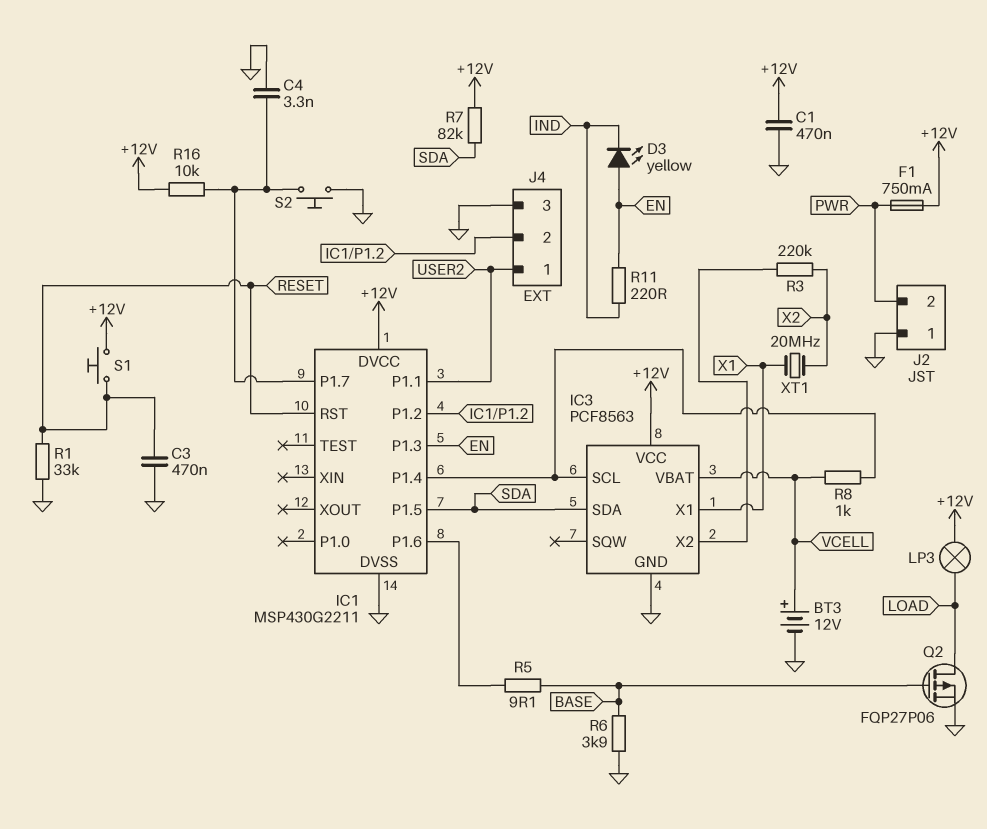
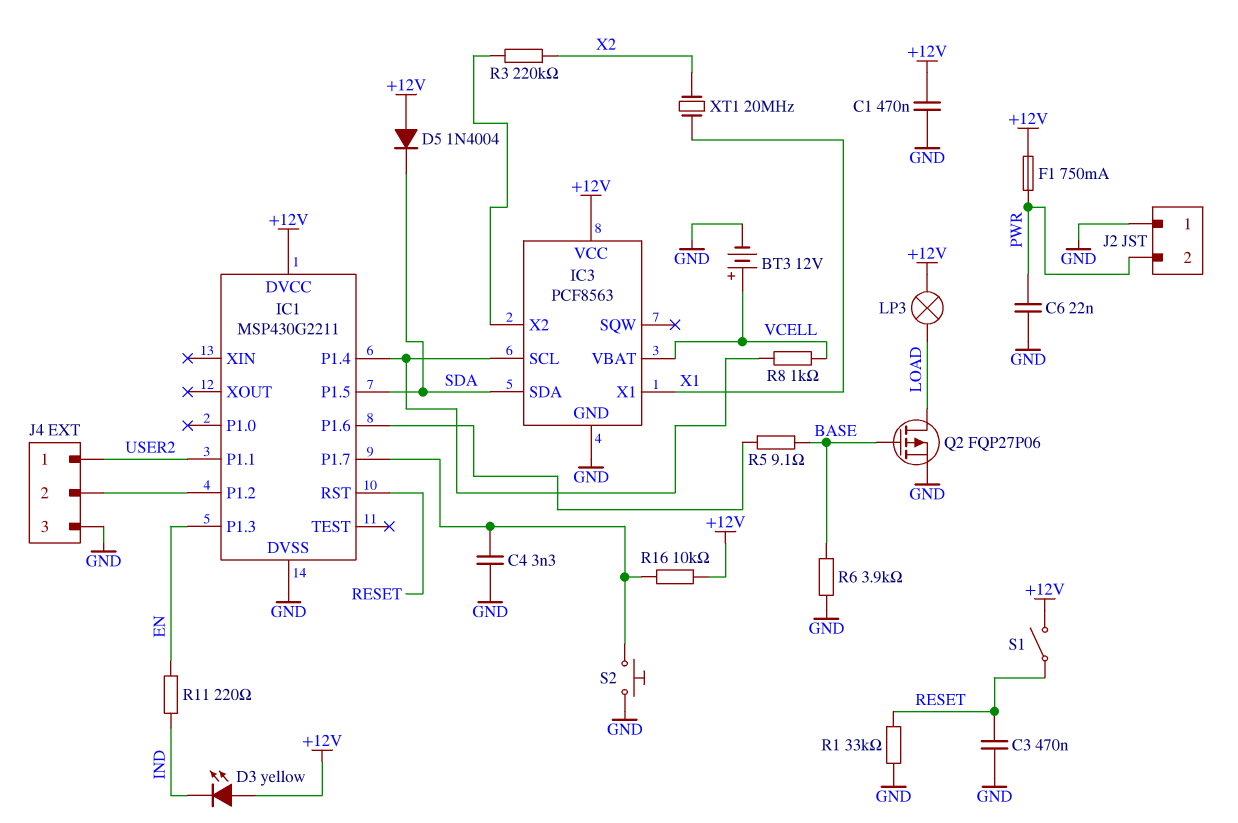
C6: none -> 22nF (GND, PWR)
D3: LED yellow (A EN, K IND) -> LED yellow (A +12V, K IND)
D5: none -> diode 1N4004 (A +12V, K SDA)
R7: 82k (+12V, SDA) -> none
S1: button (+12V, RESET) -> switch (+12V, RESET)

